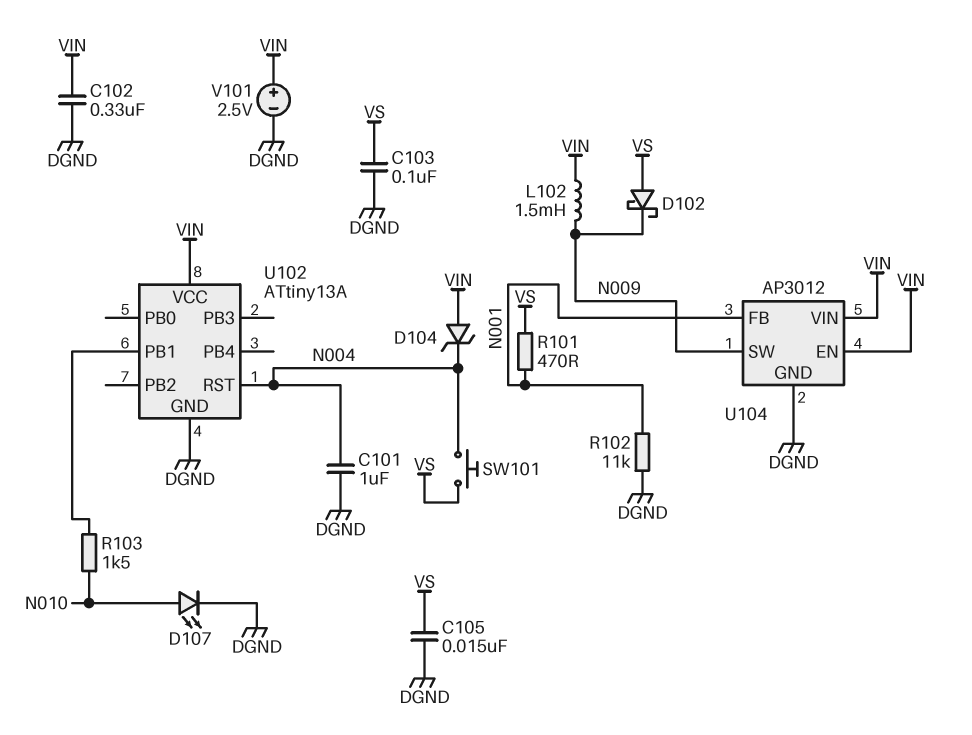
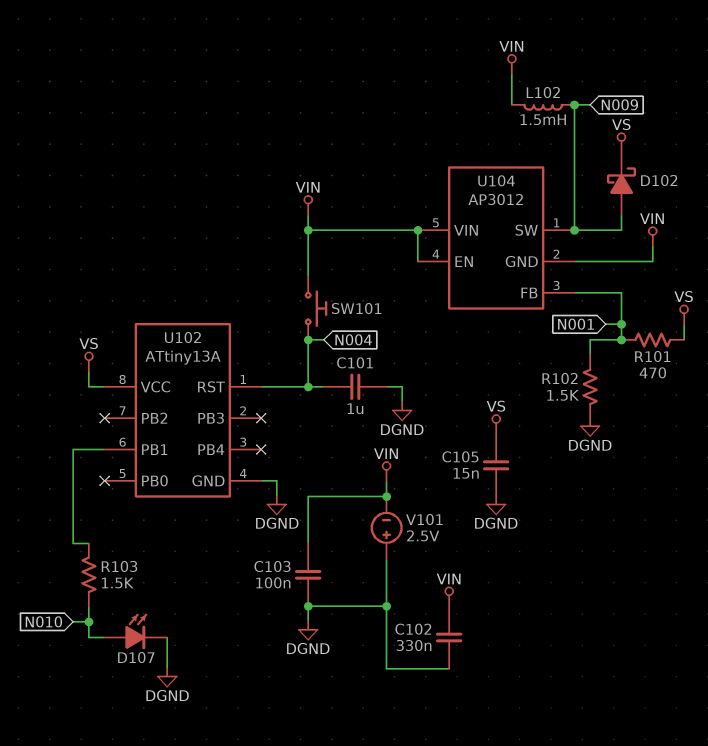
C103: 100nF (DGND, VS) -> 100nF (DGND, VIN)
D102: schottky (A VS, K N009) -> schottky (A N009, K VS)
D104: zener (A VIN, K N004) -> none
R102: 11k (DGND, N001) -> 1.5k (DGND, N001)
SW101: button (N004, VS) -> button (N004, VIN)
U102 pin VCC: VIN -> VS
U104 pin GND: DGND -> VIN
V101: 2.5V (plus VIN, minus DGND) -> 2.5V (plus DGND, minus VIN)

